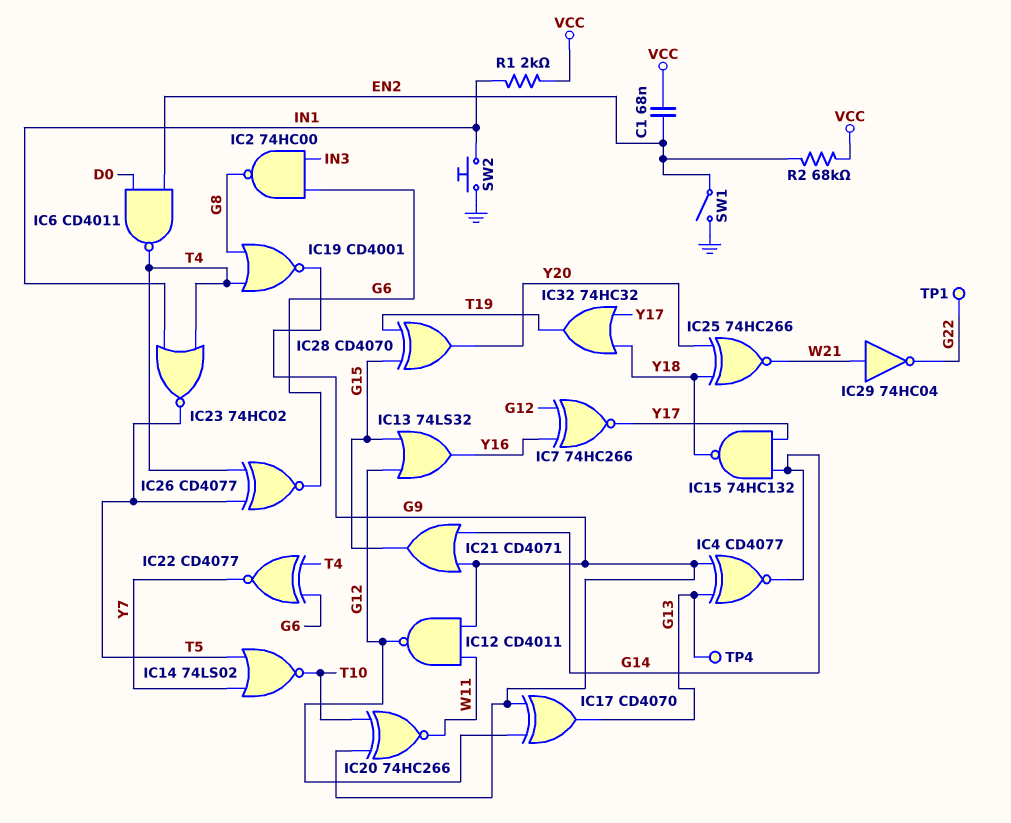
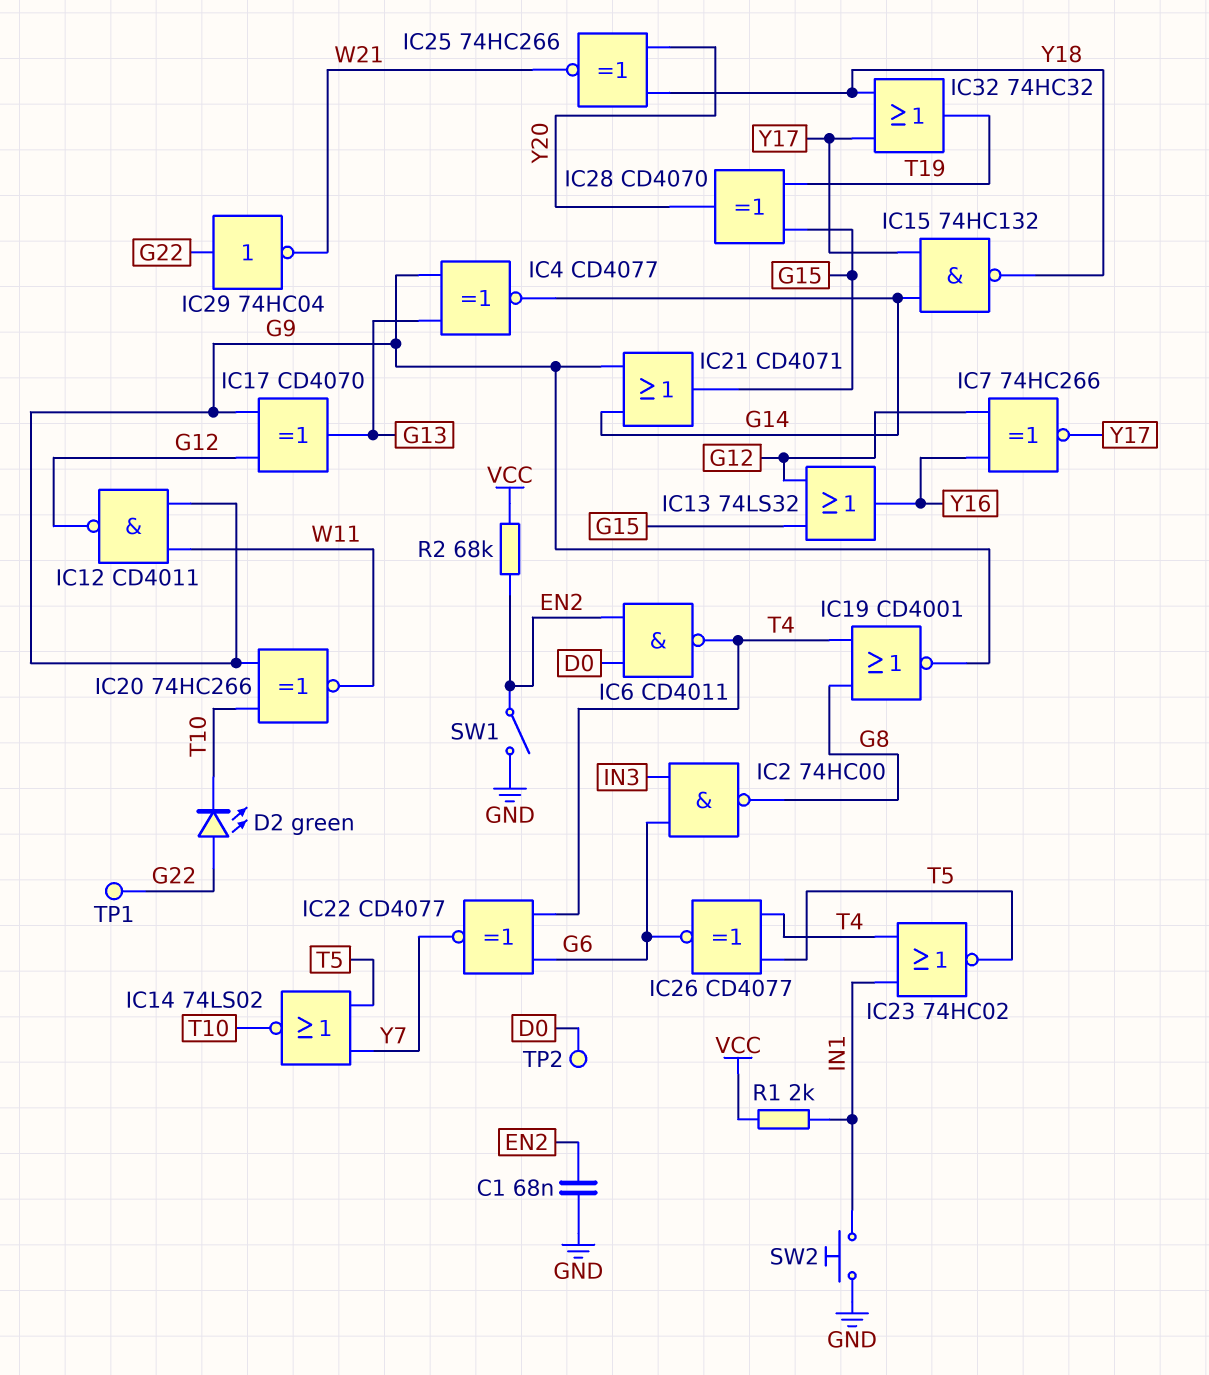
C1: 68nF (EN2, VCC) -> 68nF (EN2, GND)
D2: none -> LED green (A G22, K T10)
IC29: NOT 74HC04 (in W21, out G22) -> NOT 74HC04 (in G22, out W21)
TP2: none -> test point (D0)
TP4: test point (G13) -> none

